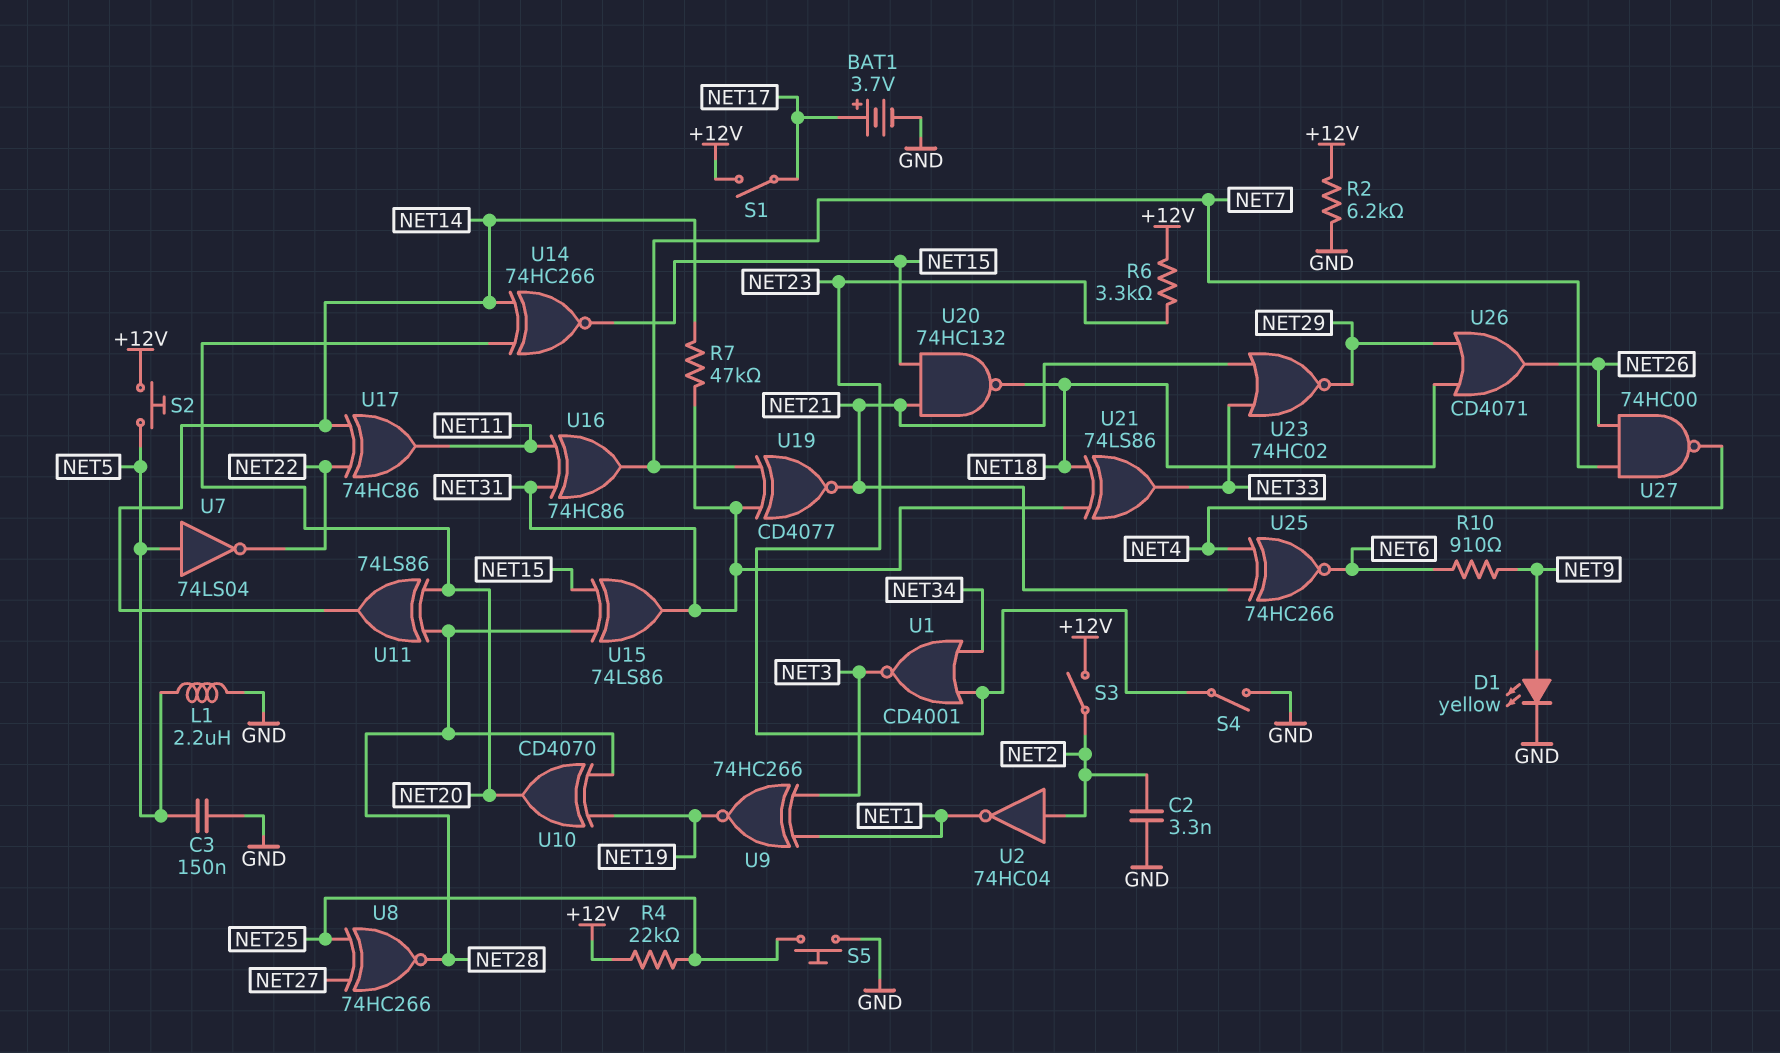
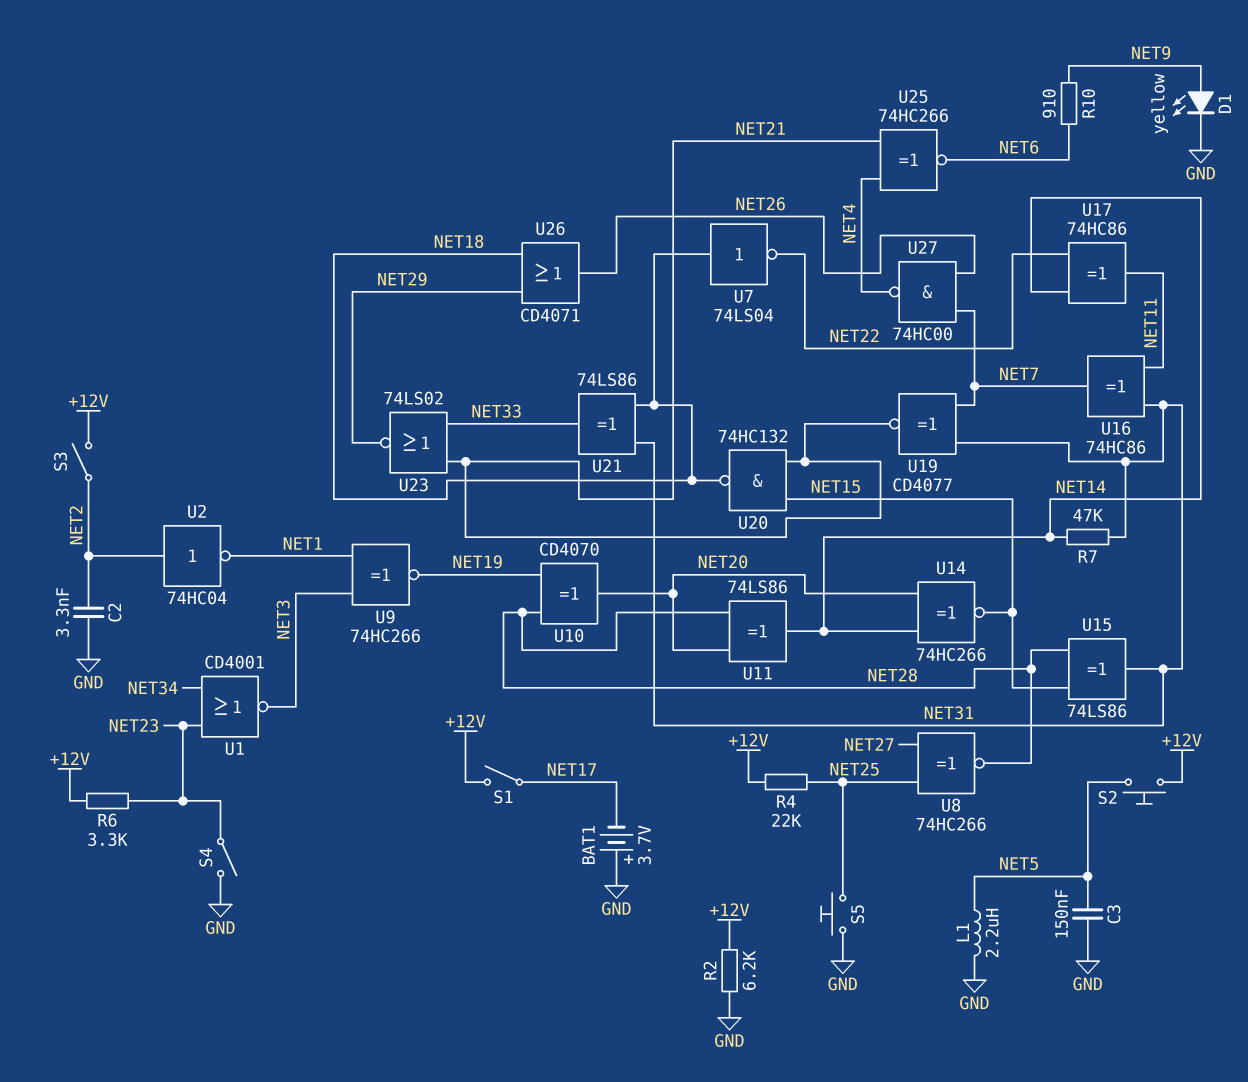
BAT1: 3.7V (plus NET17, minus GND) -> 3.7V (plus GND, minus NET17)
U7: NOT 74LS04 (in NET5, out NET22) -> NOT 74LS04 (in NET18, out NET22)
U23: NOR 74HC02 (in NET21, in NET33, out NET29) -> NOR 74LS02 (in NET21, in NET33, out NET29)

